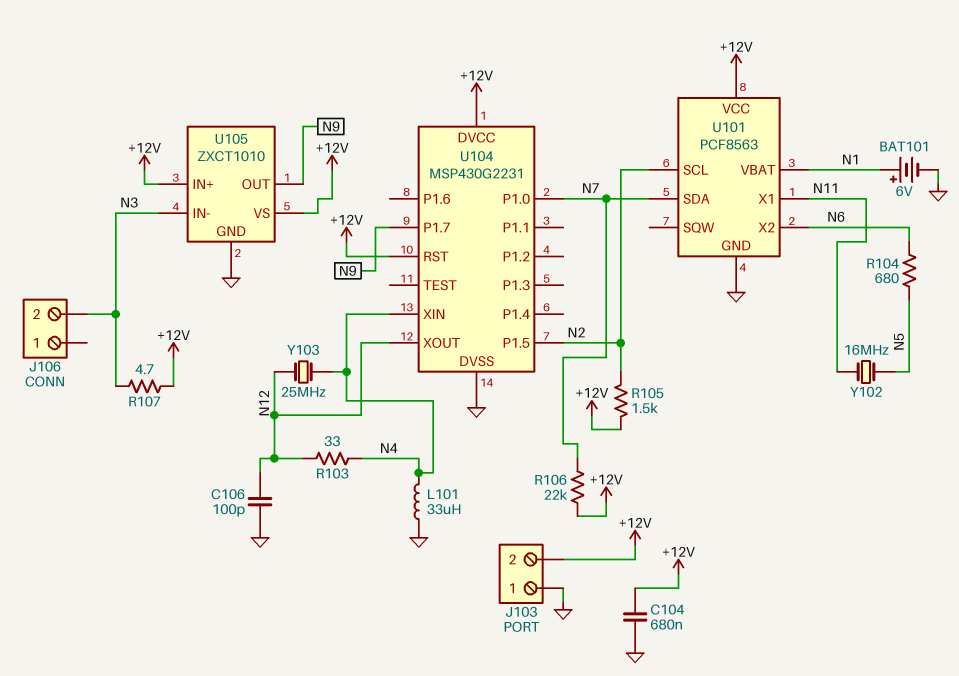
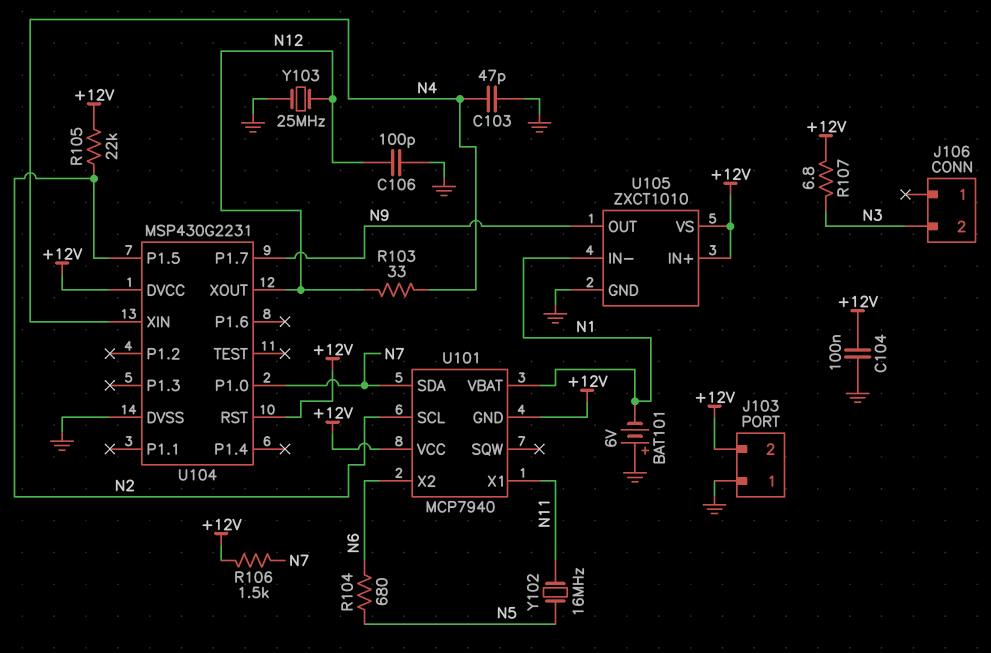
BAT101: 6V (plus N1, minus GND) -> 6V (plus GND, minus N1)
C103: none -> 47pF (GND, N4)
C104: 680nF (+12V, GND) -> 100nF (+12V, GND)
L101: 33uH (GND, N4) -> none
R105: 1.5k (+12V, N2) -> 22k (+12V, N2)
R106: 22k (+12V, N7) -> 1.5k (+12V, N7)
R107: 4.7 (+12V, N3) -> 6.8 (+12V, N3)
U101: PCF8563 -> MCP7940
U101 pin GND: GND -> +12V
U105 pin IN-: N3 -> N1
Y103: 25MHz (N4, N12) -> 25MHz (GND, N12)

